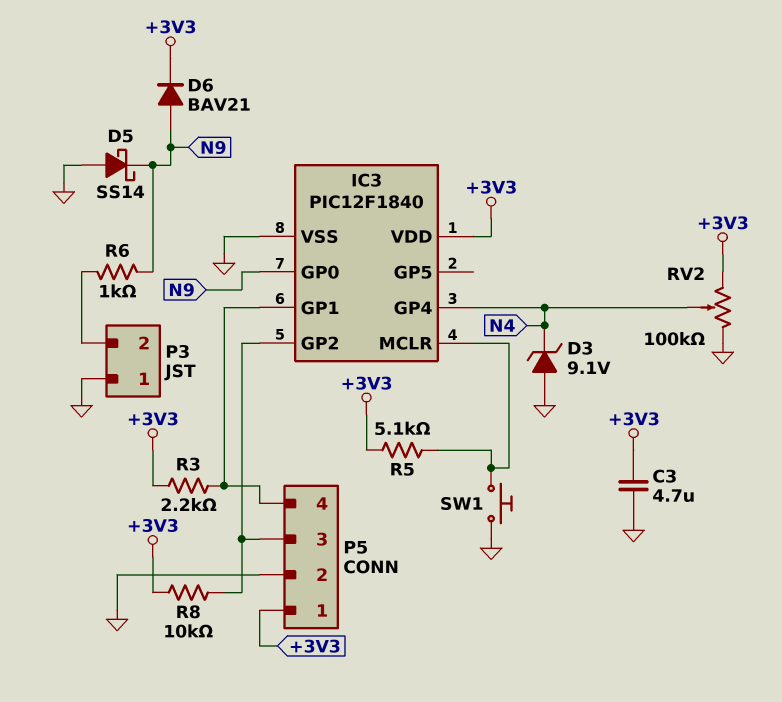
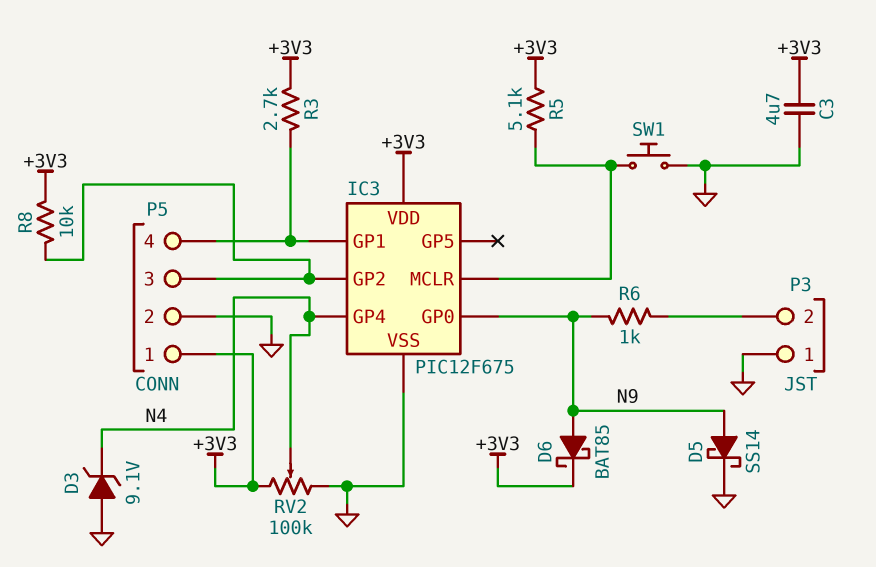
D5: schottky SS14 (A GND, K N9) -> schottky SS14 (A N9, K GND)
D6: diode BAV21 (A N9, K +3V3) -> schottky BAT85 (A N9, K +3V3)
IC3: PIC12F1840 -> PIC12F675
R3: 2.2k (+3V3, IC3/GP1) -> 2.7k (+3V3, IC3/GP1)

